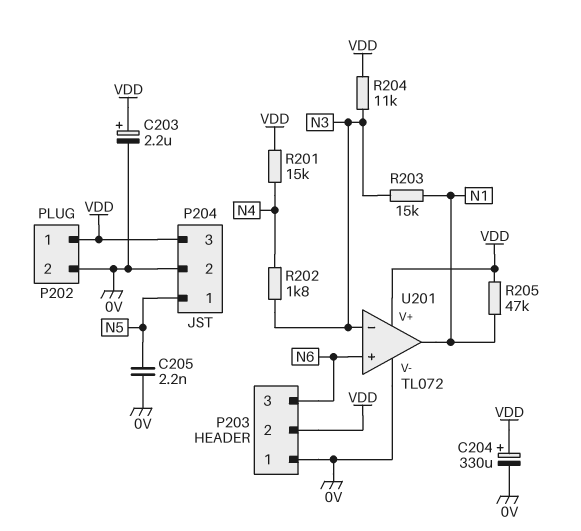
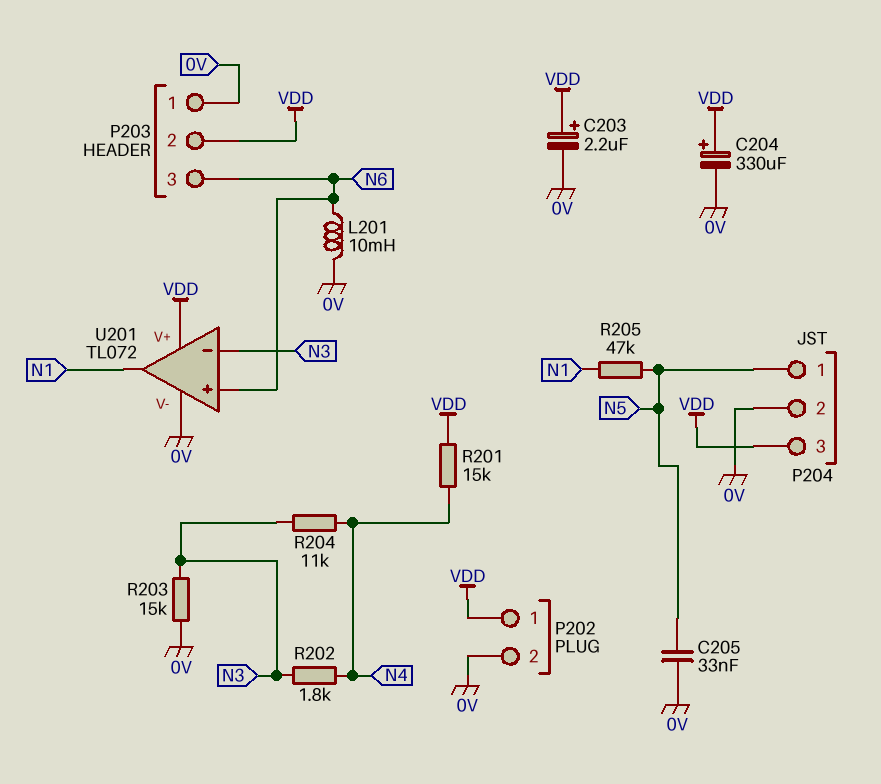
C205: 2.2nF (0V, N5) -> 33nF (0V, N5)
L201: none -> 10mH (0V, N6)
R203: 15k (N1, N3) -> 15k (0V, N3)
R204: 11k (N3, VDD) -> 11k (N3, N4)
R205: 47k (N1, VDD) -> 47k (N1, N5)

